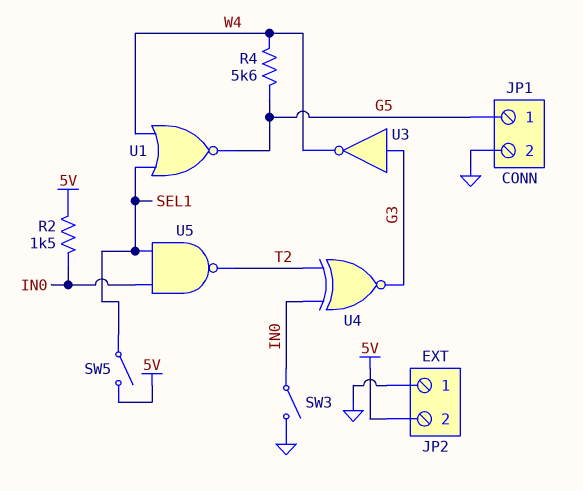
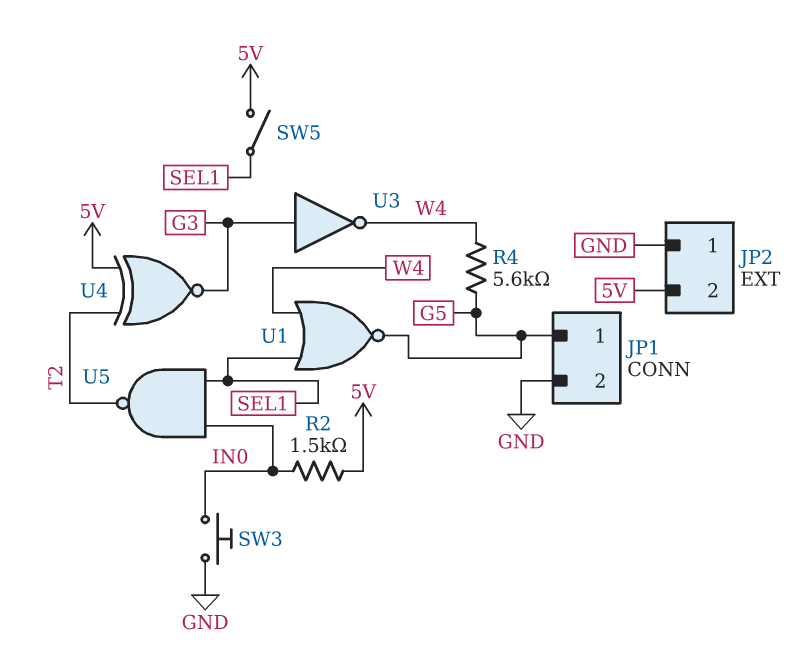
SW3: switch (GND, IN0) -> button (GND, IN0)
U4: XNOR (in IN0, in T2, out G3) -> XNOR (in 5V, in T2, out G3)

